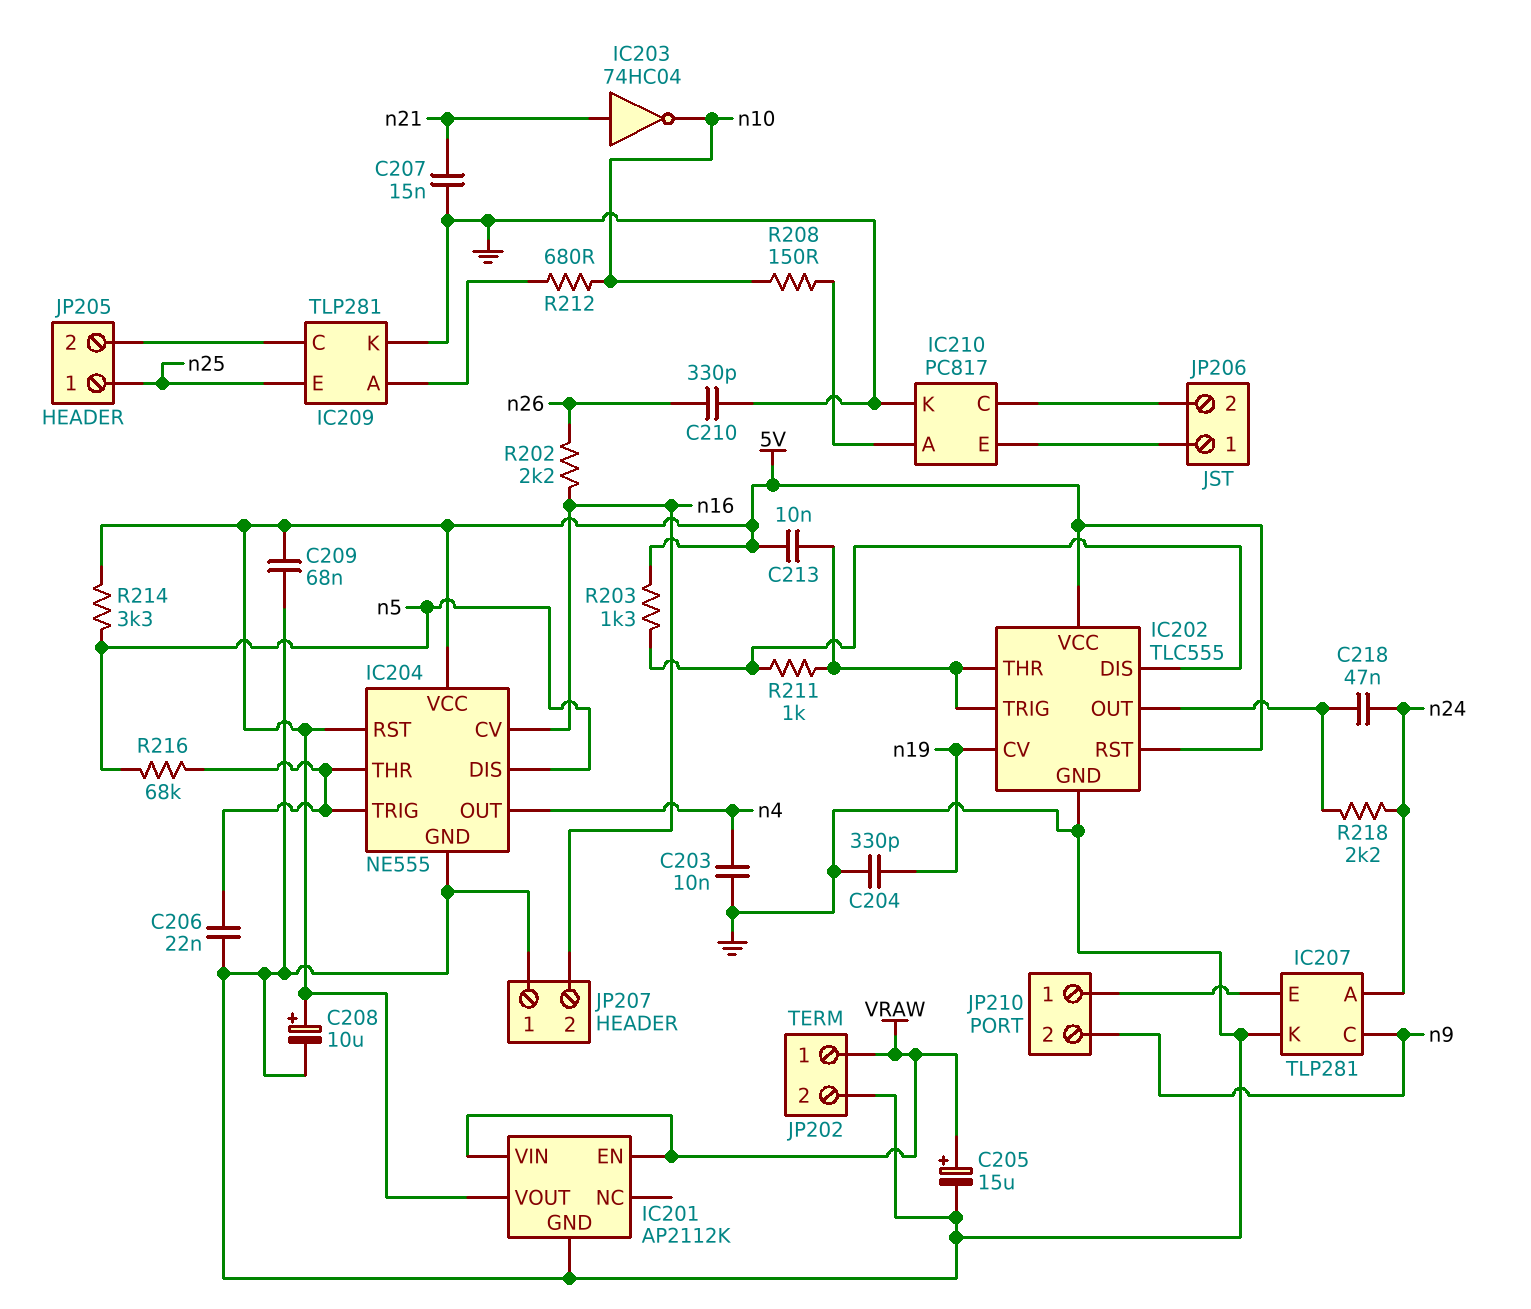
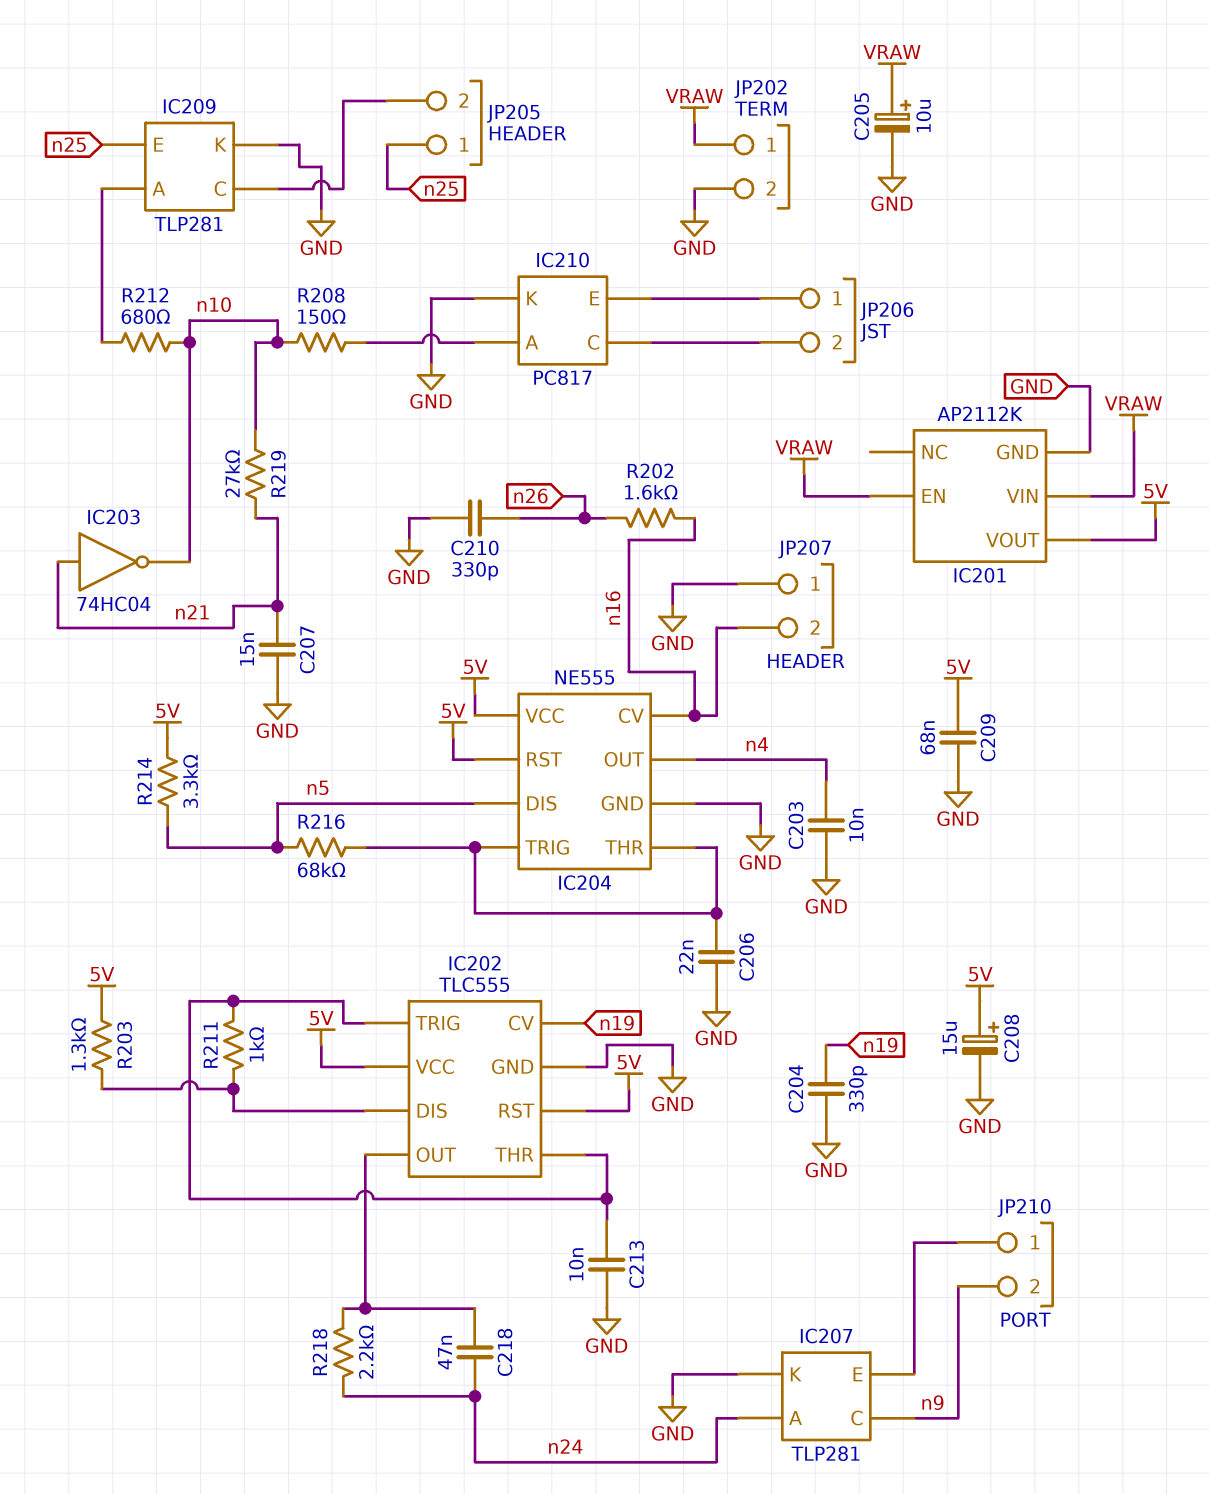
C205: 15uF (plus VRAW, minus GND) -> 10uF (plus VRAW, minus GND)
C208: 10uF (plus 5V, minus GND) -> 15uF (plus 5V, minus GND)
C213: 10nF (5V, IC202/THR) -> 10nF (GND, IC202/THR)
R202: 2.2k (n16, n26) -> 1.6k (n16, n26)
R219: none -> 27k (n10, n21)

